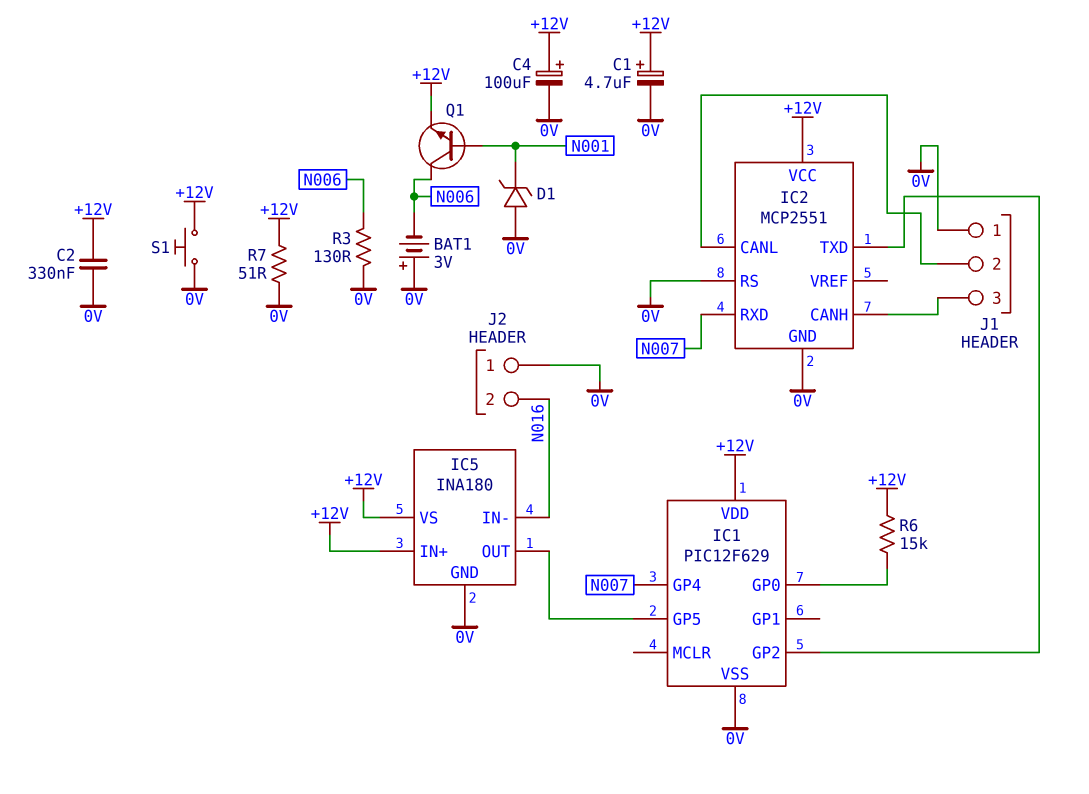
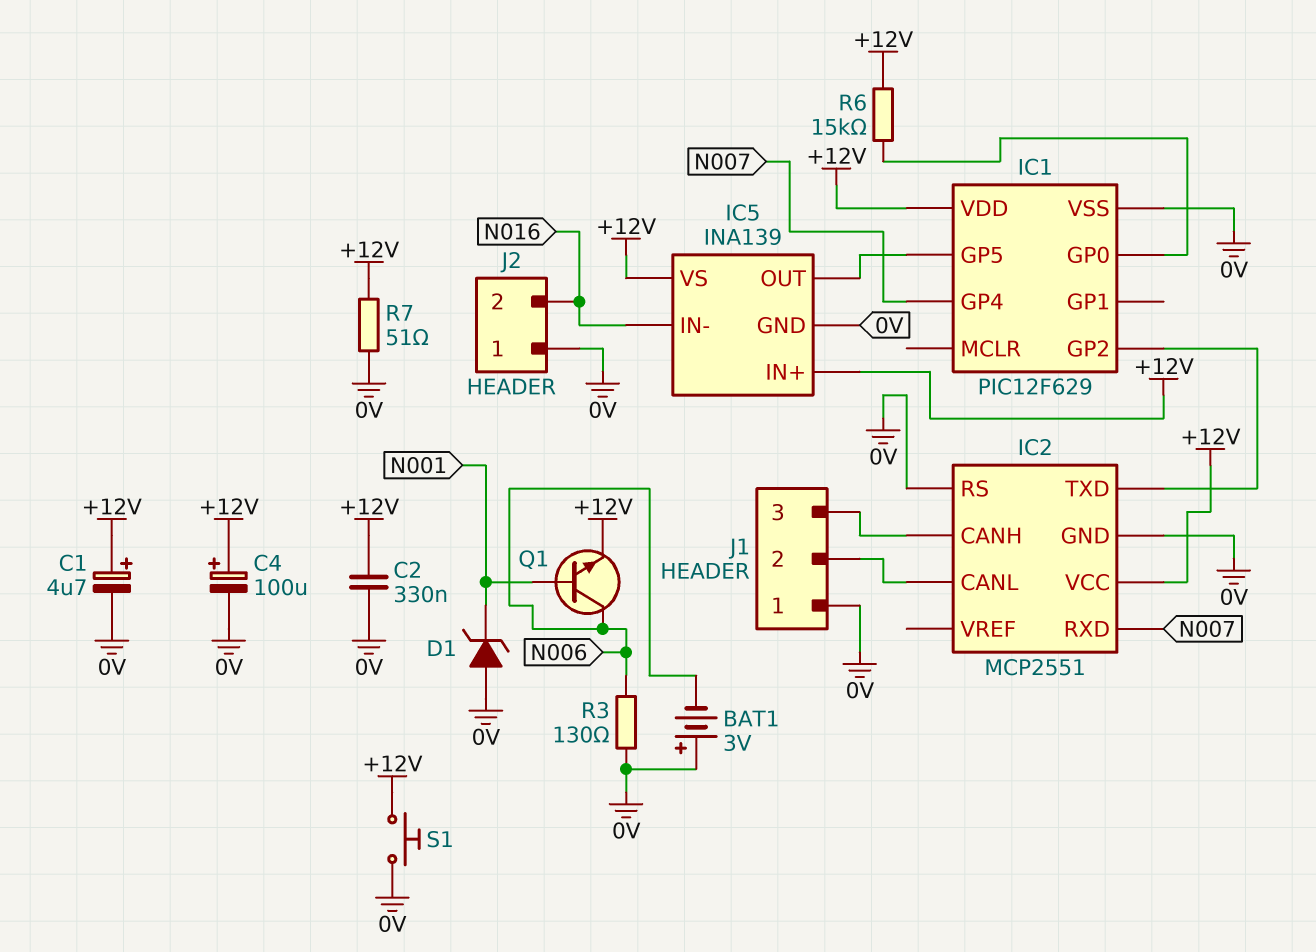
IC5: INA180 -> INA139

